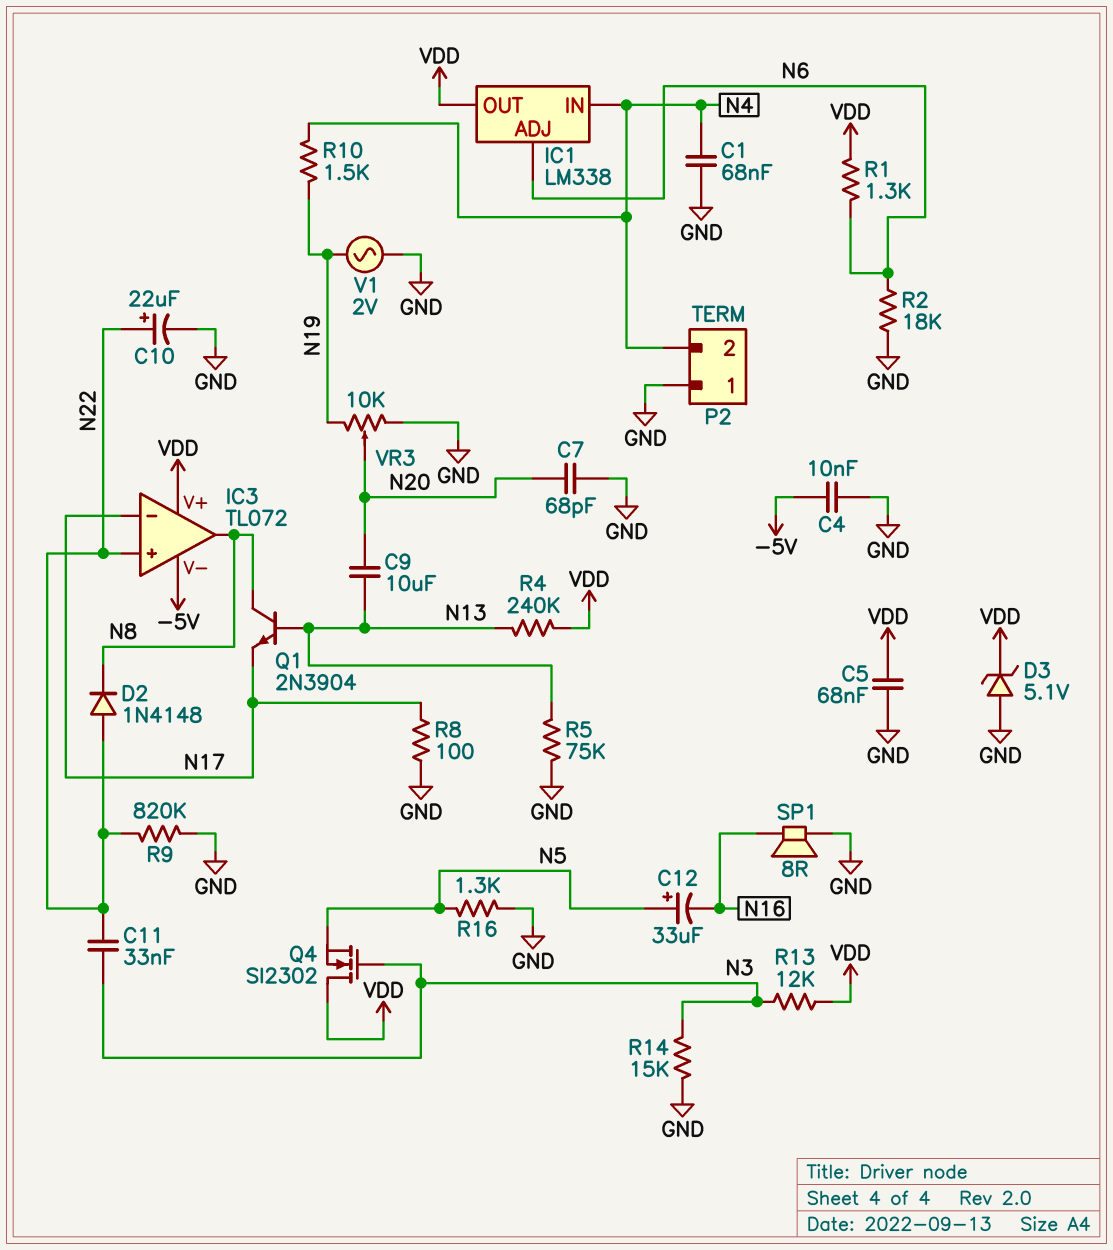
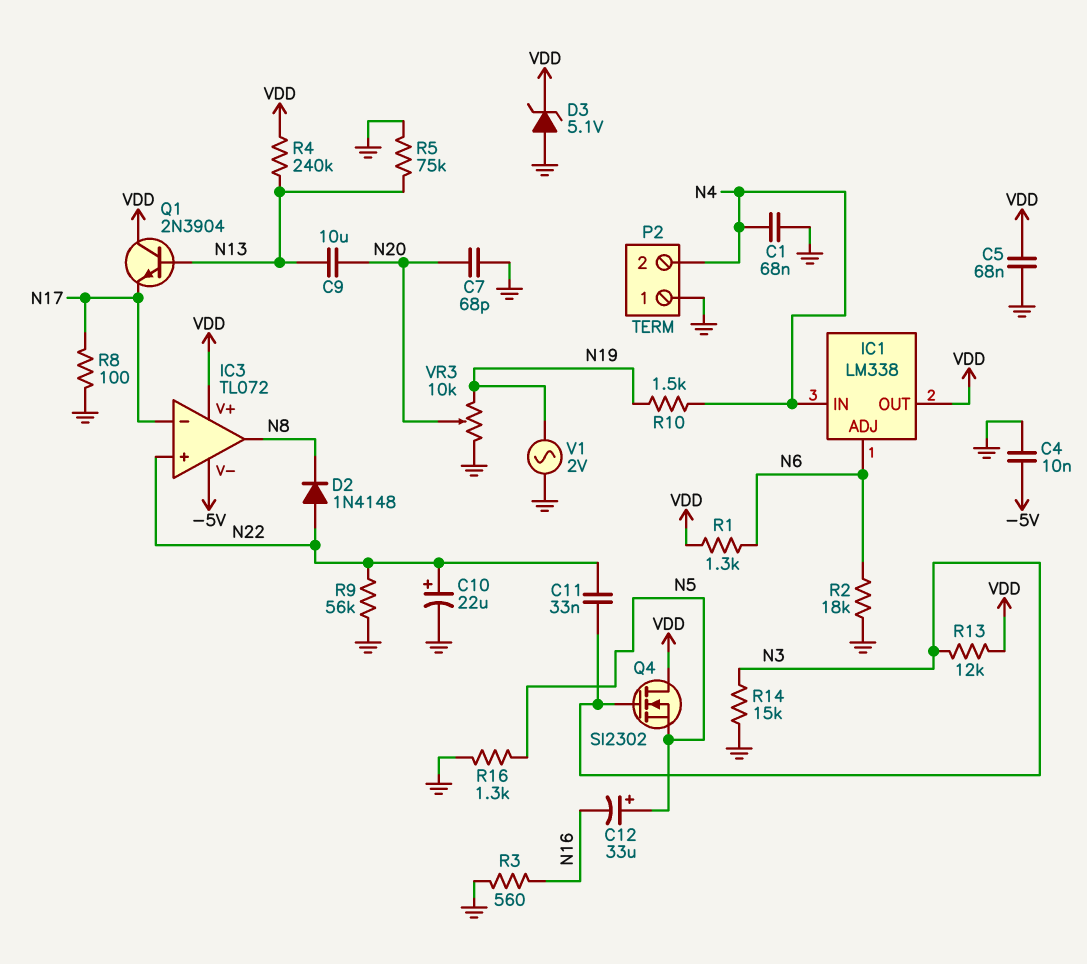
Q1: NPN 2N3904 (B N13, C N8, E N17) -> NPN 2N3904 (B N13, C VDD, E N17)
R3: none -> 560 (GND, N16)
R9: 820k (GND, N22) -> 56k (GND, N22)
SP1: speaker 8R (GND, N16) -> none

